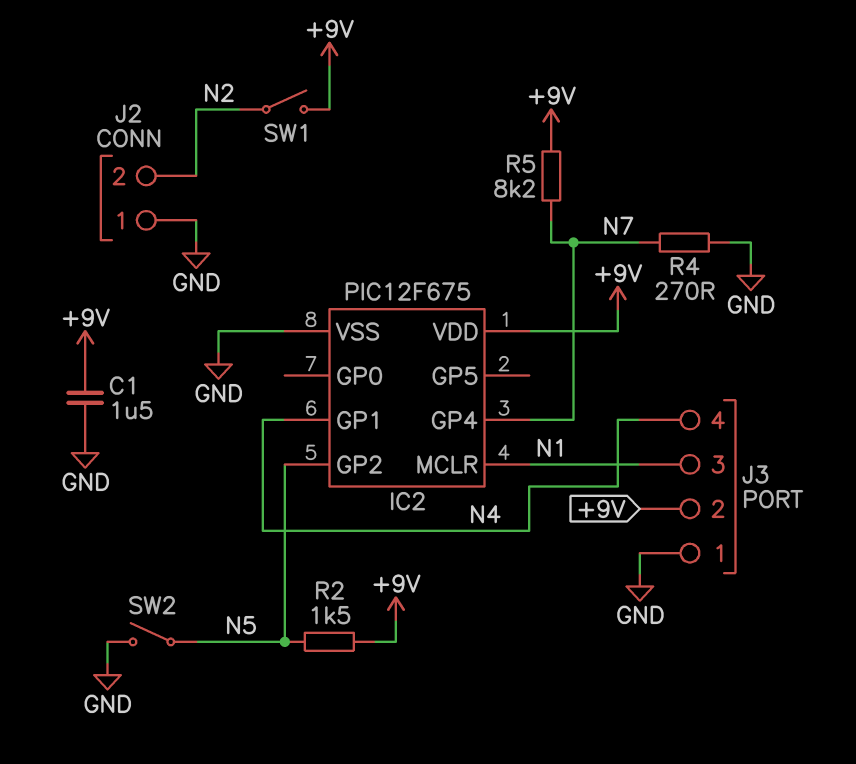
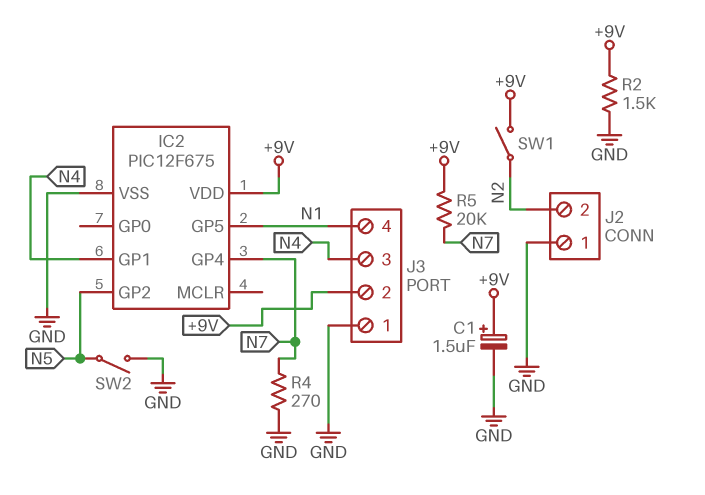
C1: 1.5uF (+9V, GND) -> 1.5uF (plus +9V, minus GND)
IC2 pin GP5: none -> N1
IC2 pin MCLR: N1 -> none
J3 pin 3: N1 -> N4
J3 pin 4: N4 -> N1
R2: 1.5k (+9V, N5) -> 1.5k (+9V, GND)
R5: 8.2k (+9V, N7) -> 20k (+9V, N7)

